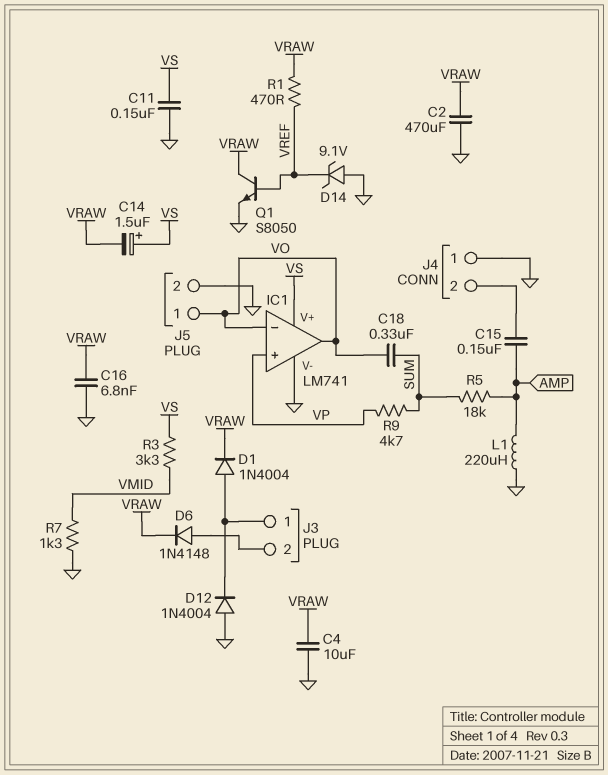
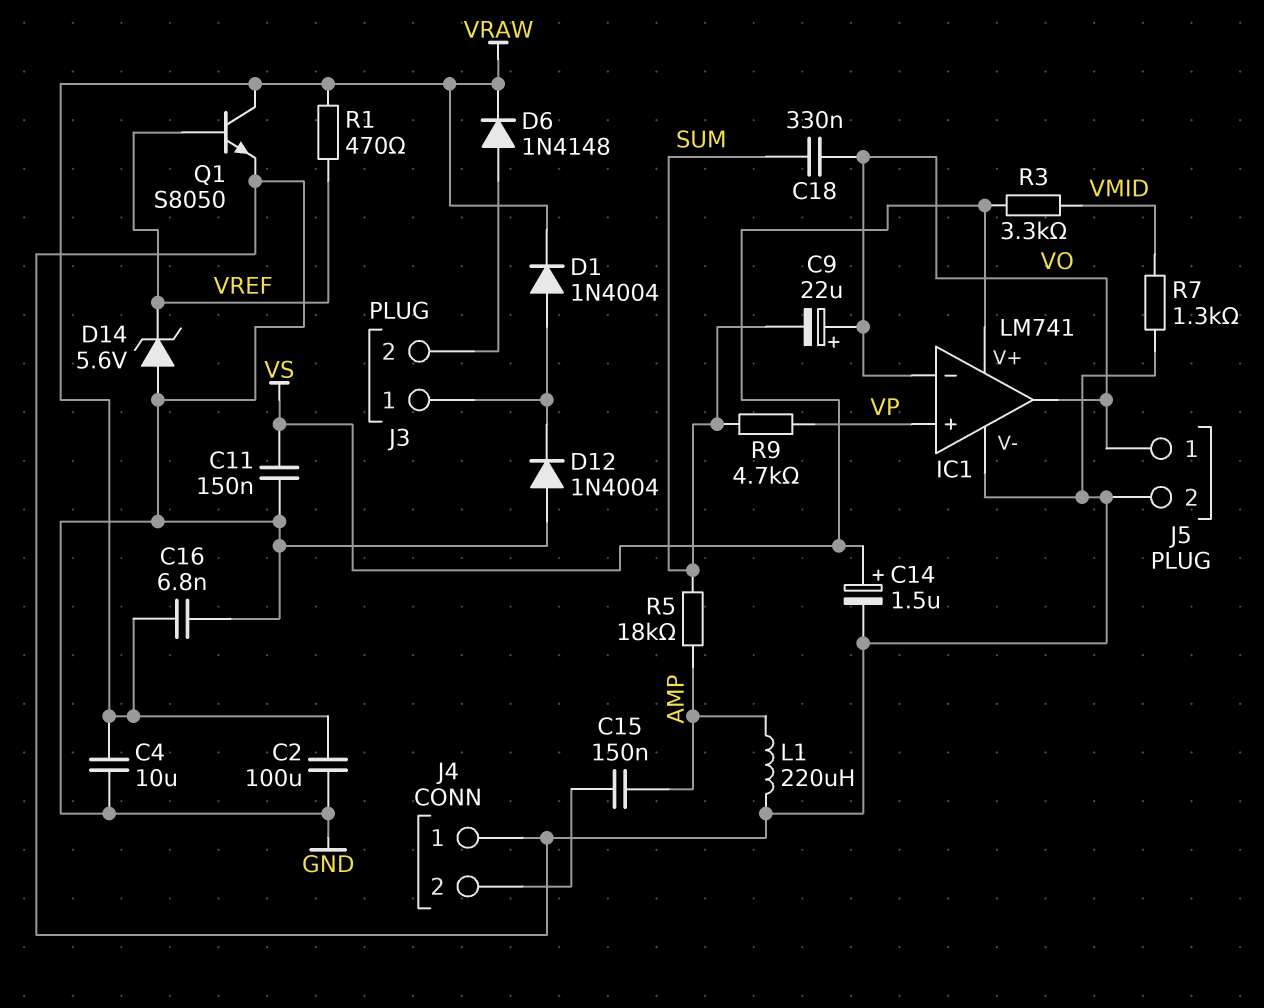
C2: 470uF (GND, VRAW) -> 100uF (GND, VRAW)
C9: none -> 22uF (plus VO, minus SUM)
C14: 1.5uF (plus VS, minus VRAW) -> 1.5uF (plus VS, minus GND)
D14: zener 9.1V (A GND, K VREF) -> zener 5.6V (A GND, K VREF)

